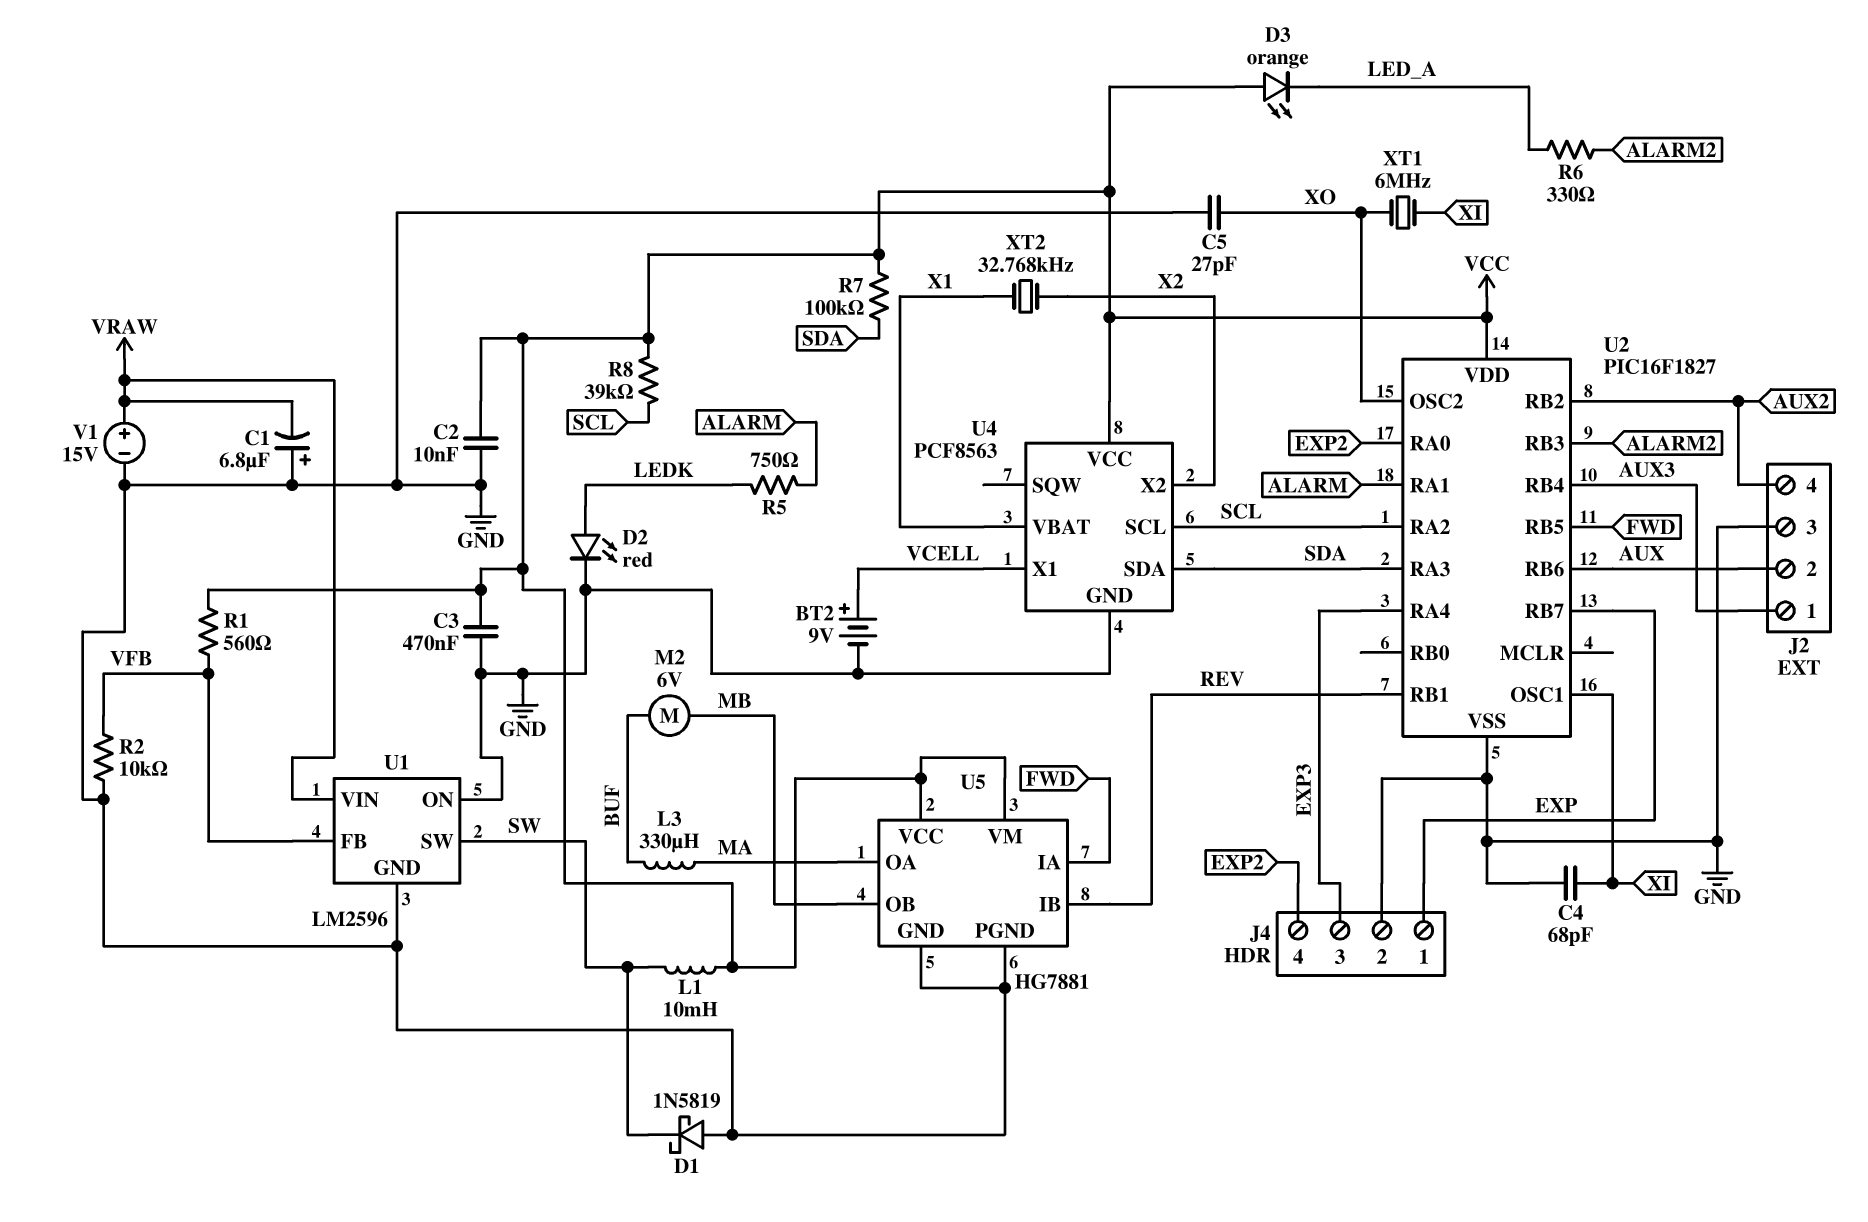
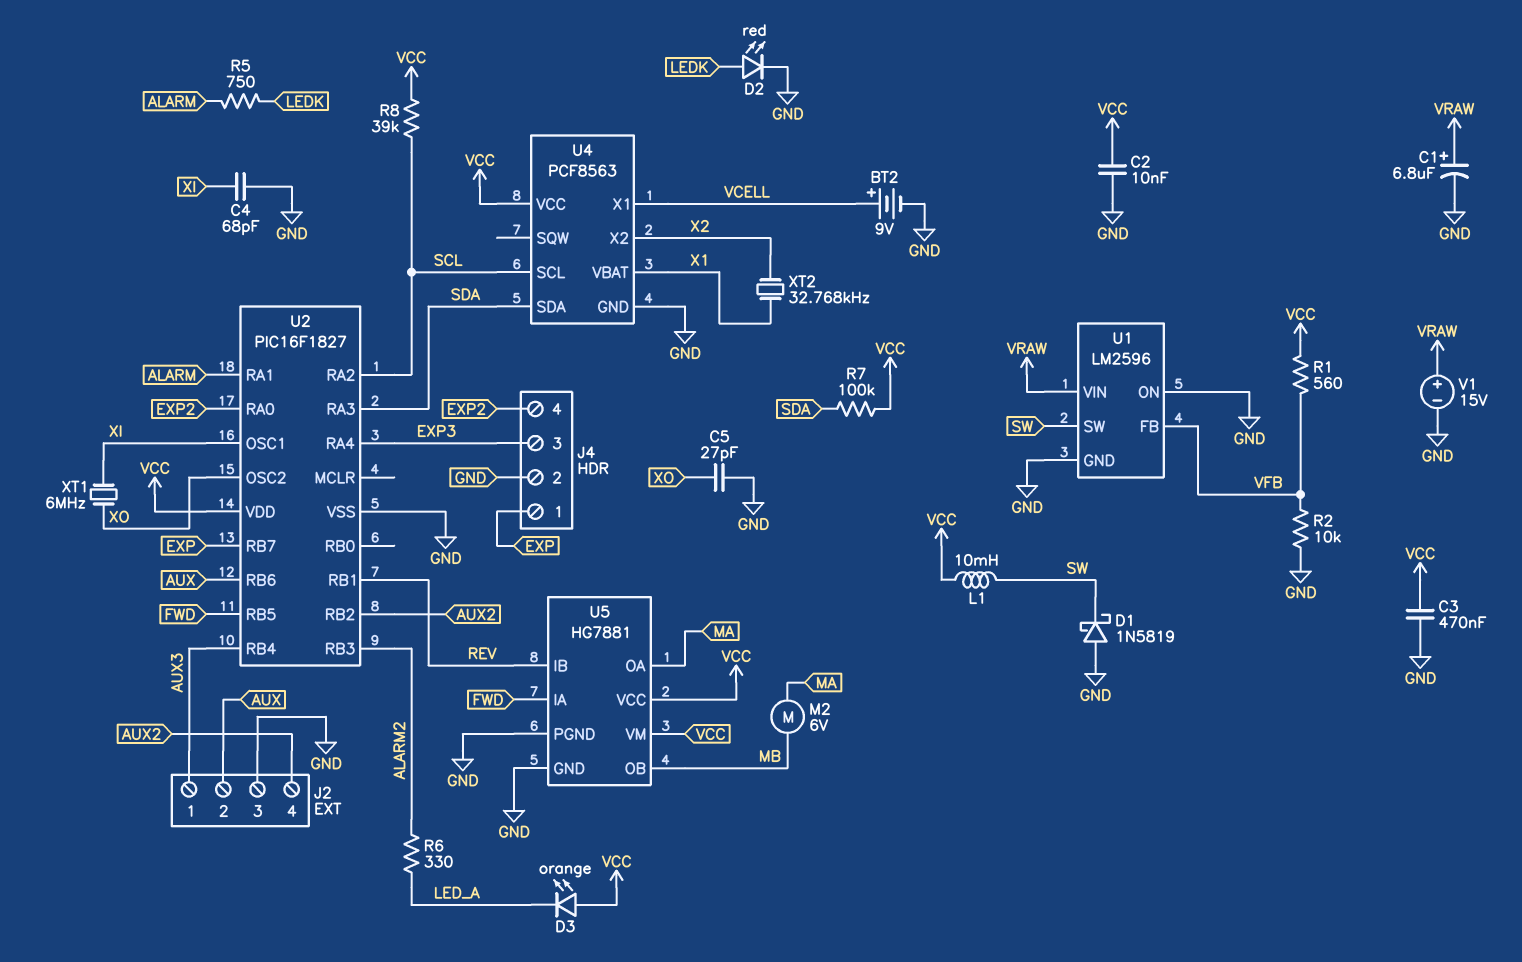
C1: 6.8uF (plus GND, minus VRAW) -> 6.8uF (plus VRAW, minus GND)
L3: 330uH (BUF, MA) -> none
M2: motor 6V (BUF, MB) -> motor 6V (MA, MB)

